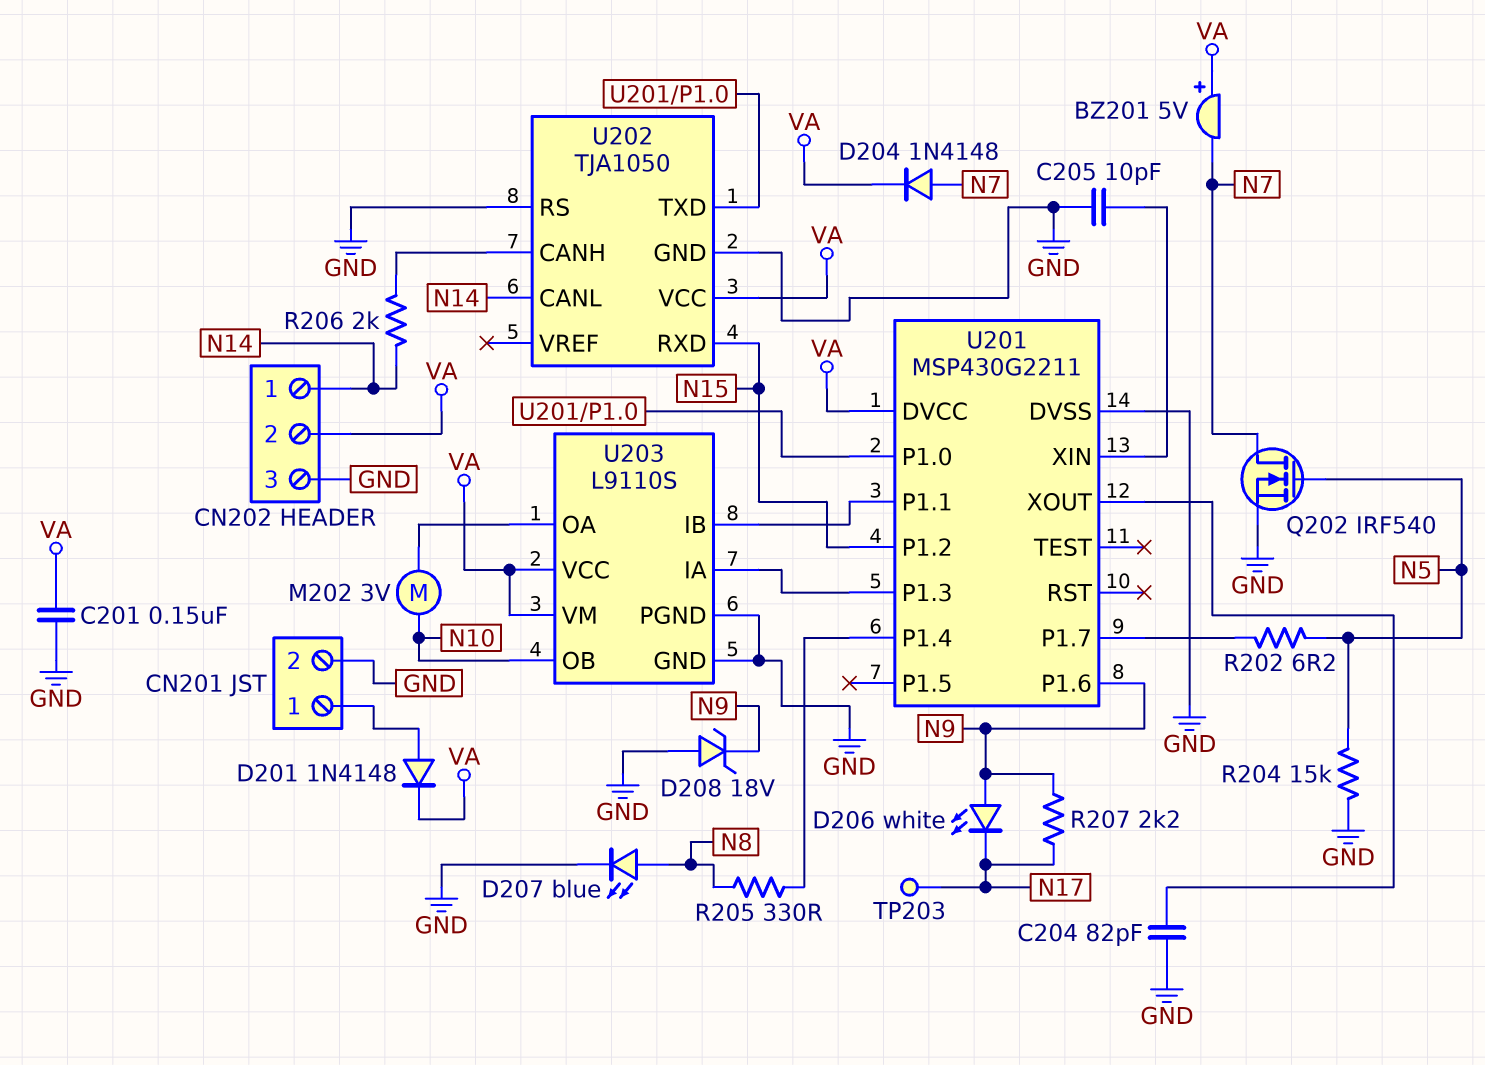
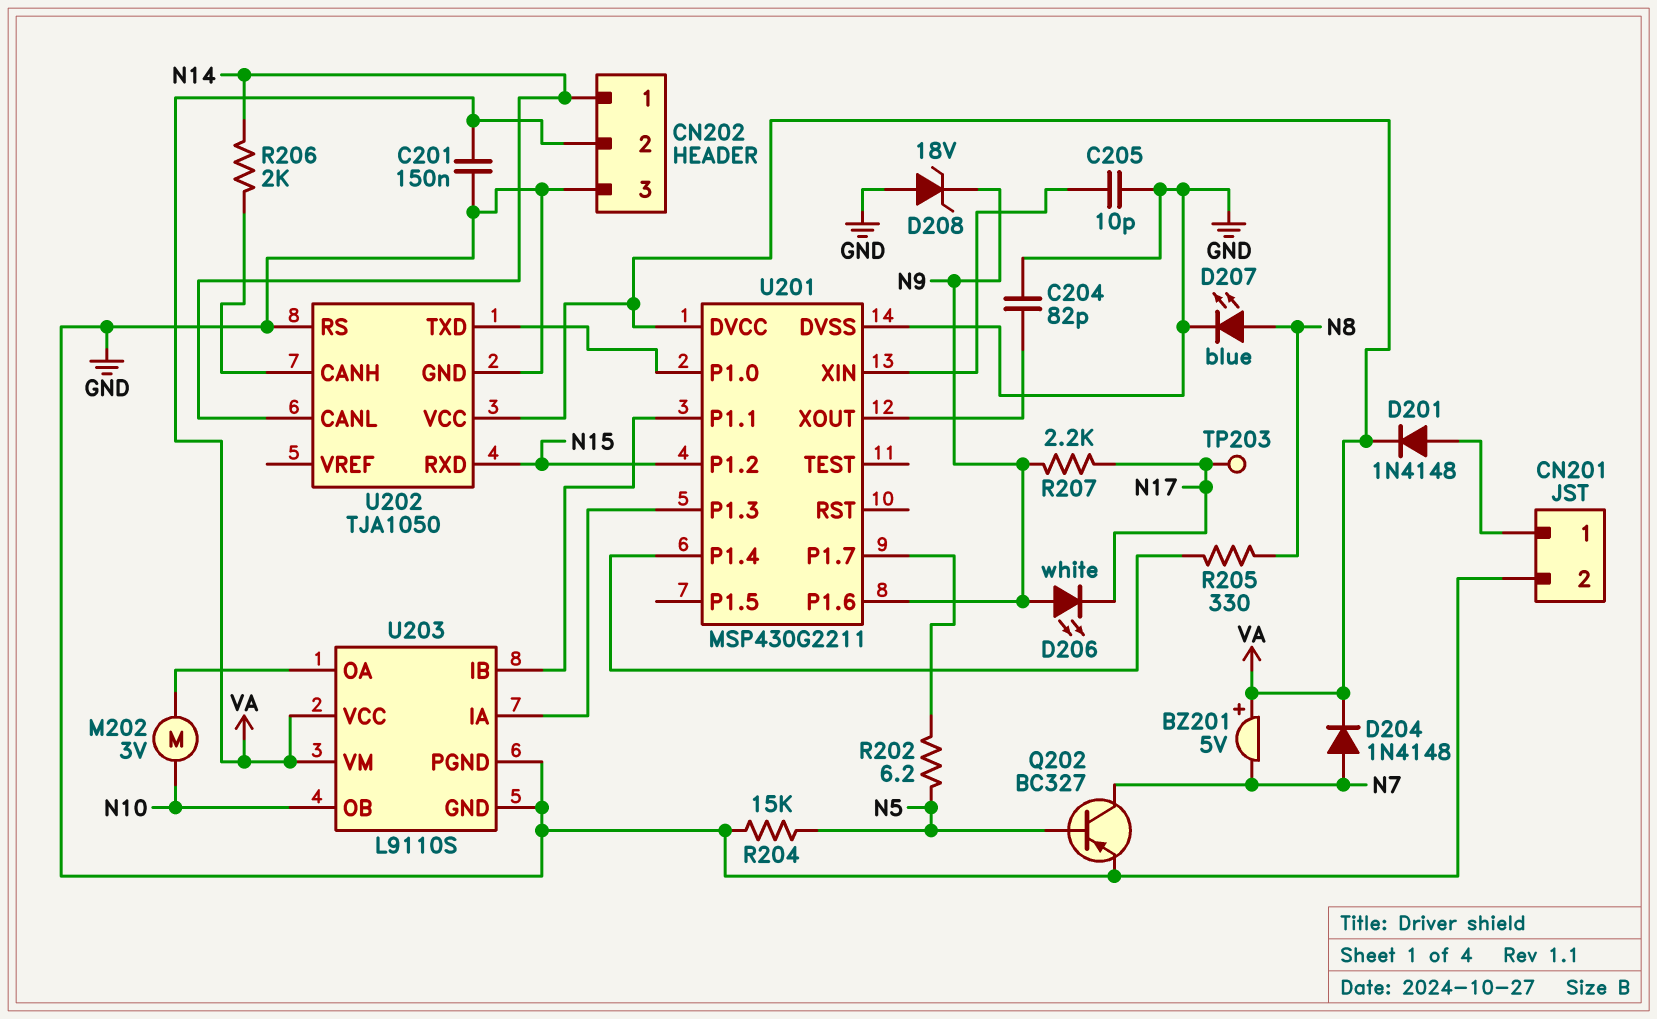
Q202: NMOS IRF540 (G N5, D N7, S GND) -> PNP BC327 (B N5, C N7, E GND)

